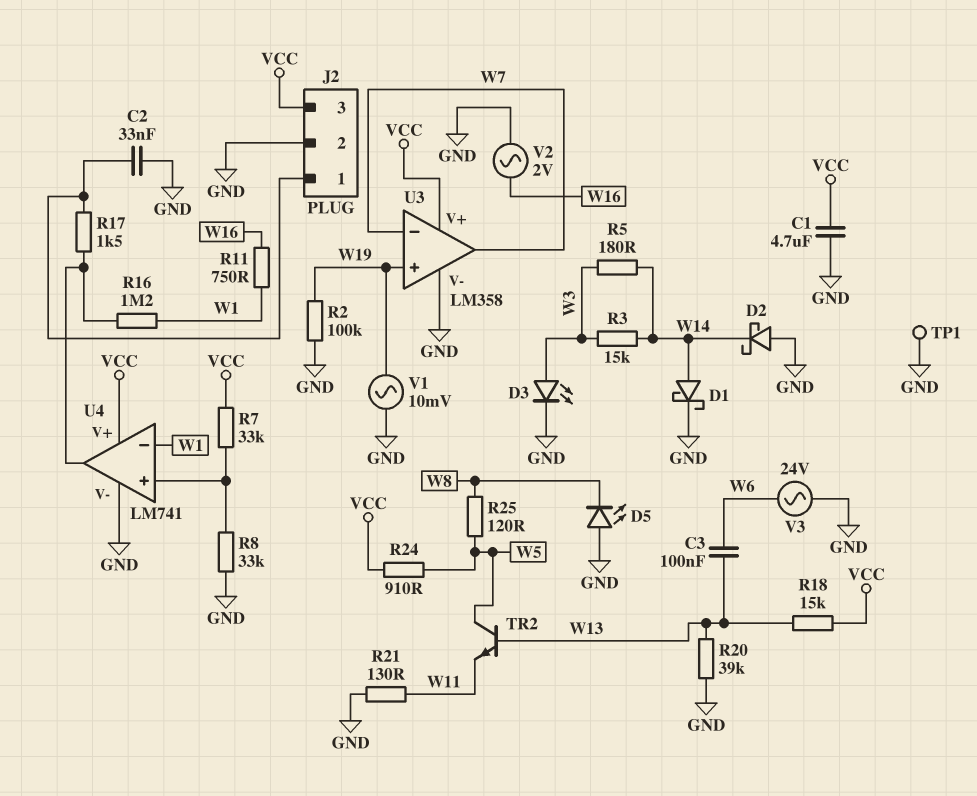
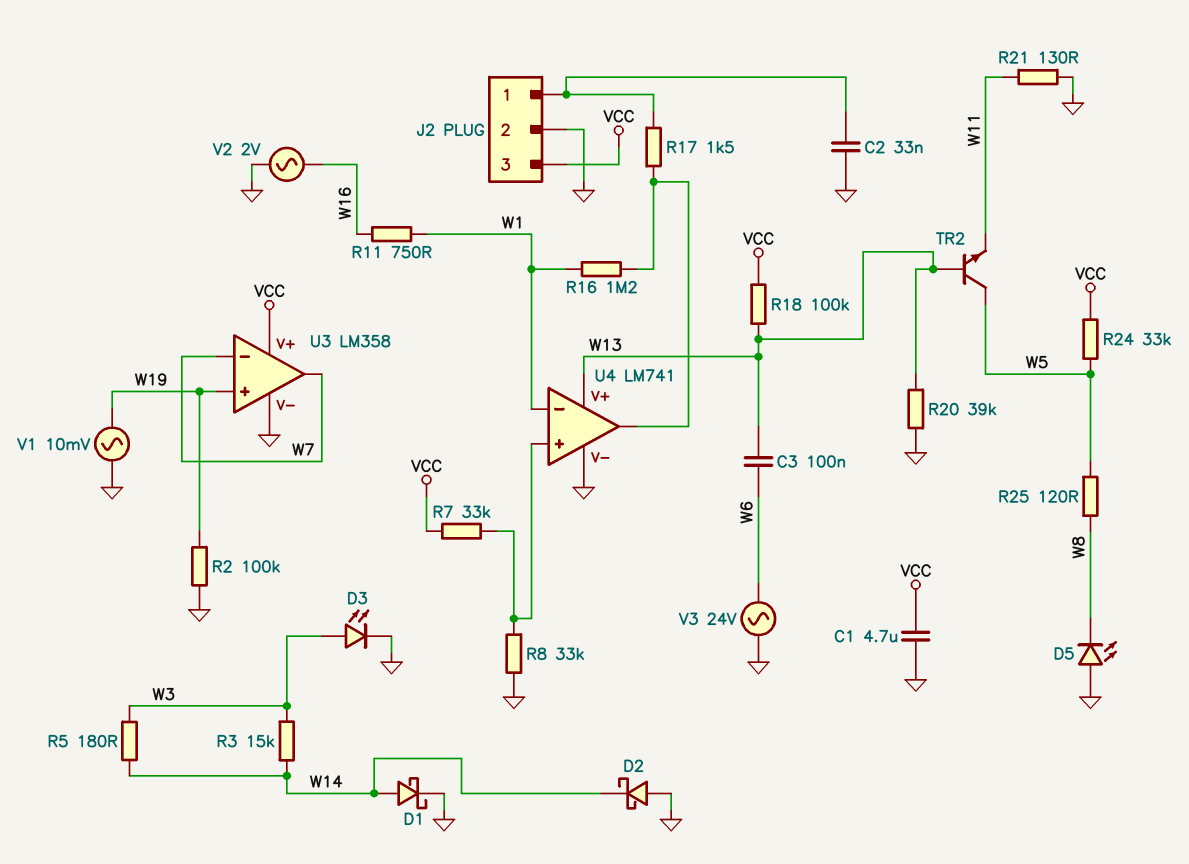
R18: 15k (VCC, W13) -> 100k (VCC, W13)
R24: 910 (VCC, W5) -> 33k (VCC, W5)
TP1: test point (GND) -> none
U4 pin V+: VCC -> W13

